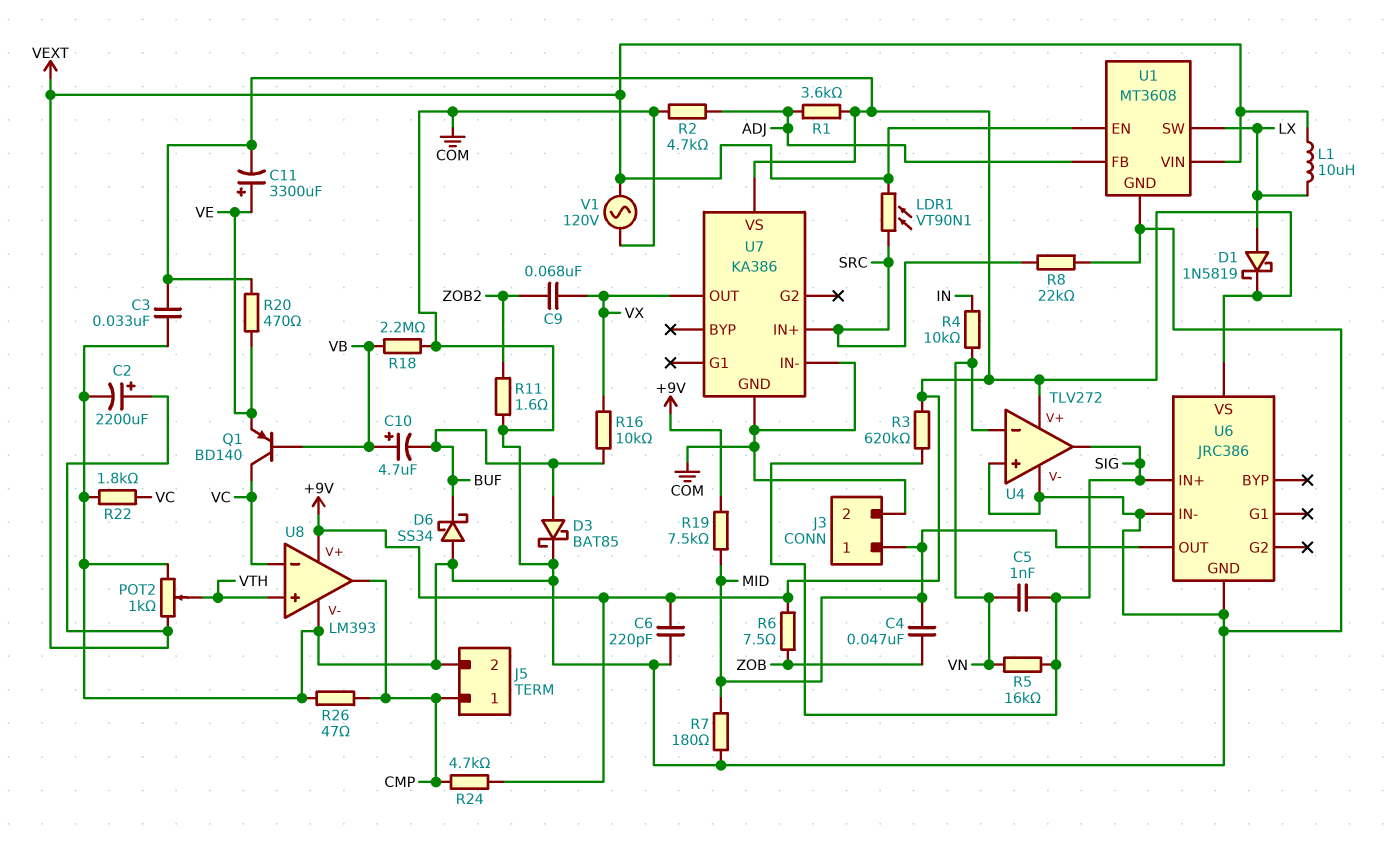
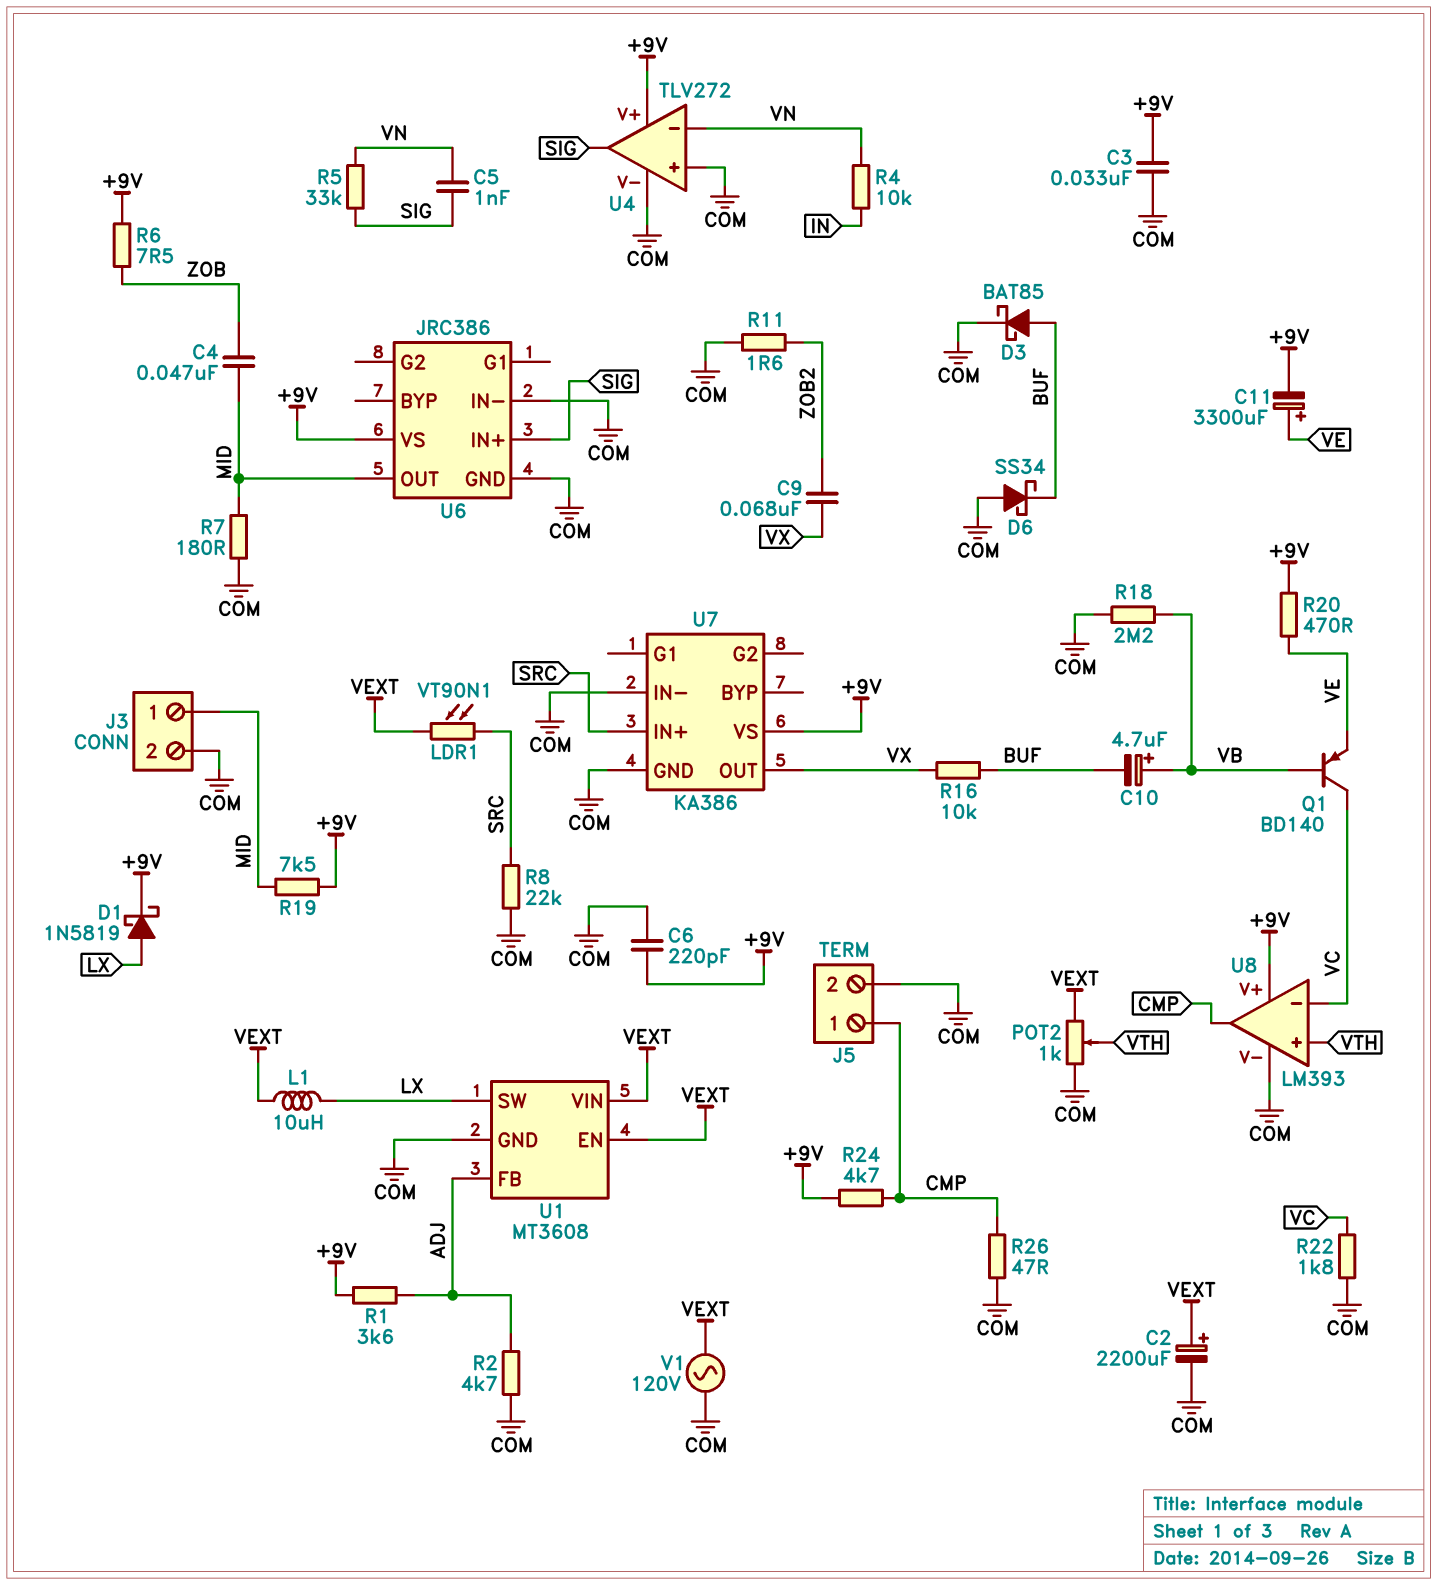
R3: 620k (+9V, SIG) -> none
R5: 16k (SIG, VN) -> 33k (SIG, VN)

